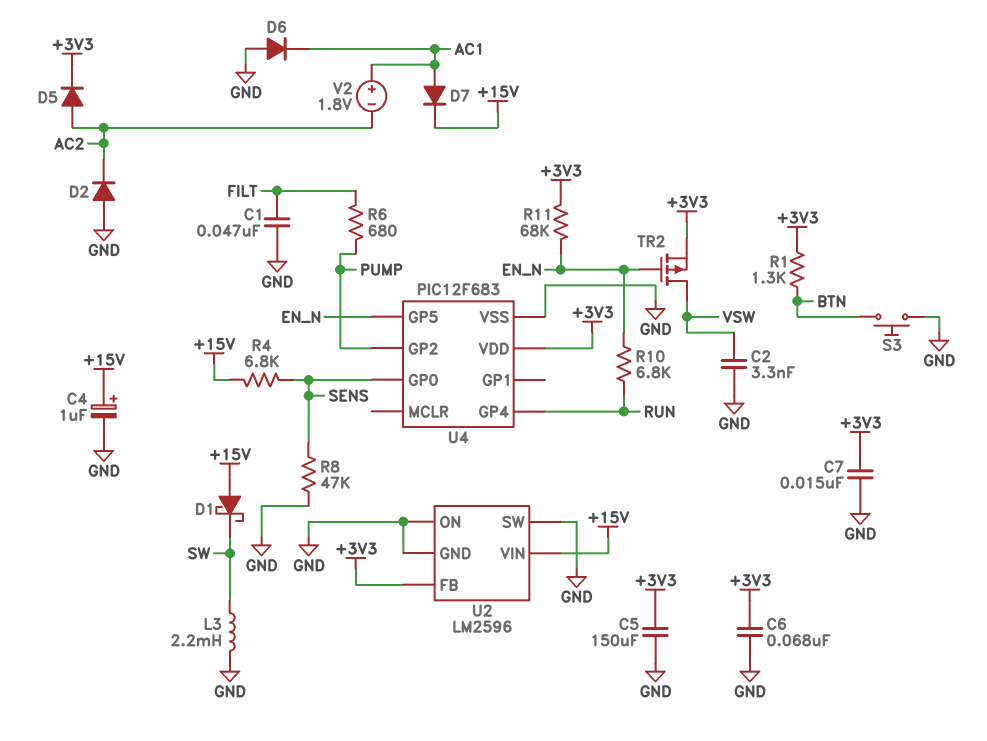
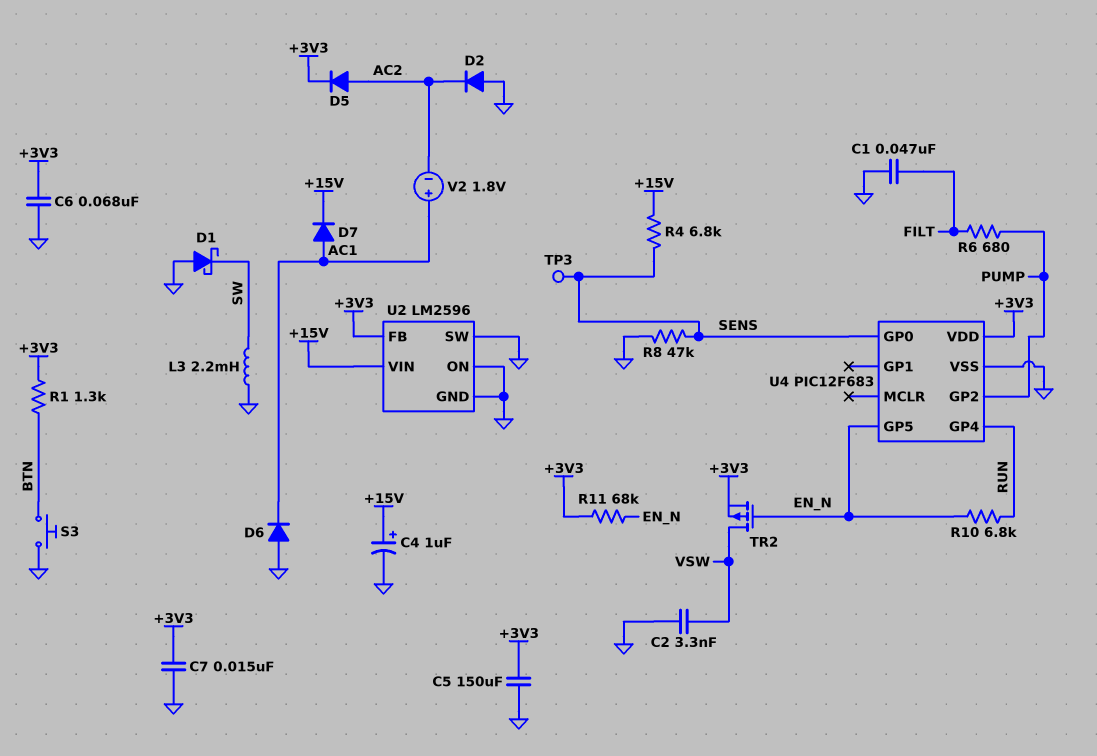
D1: schottky (A +15V, K SW) -> schottky (A GND, K SW)
TP3: none -> test point (SENS)

